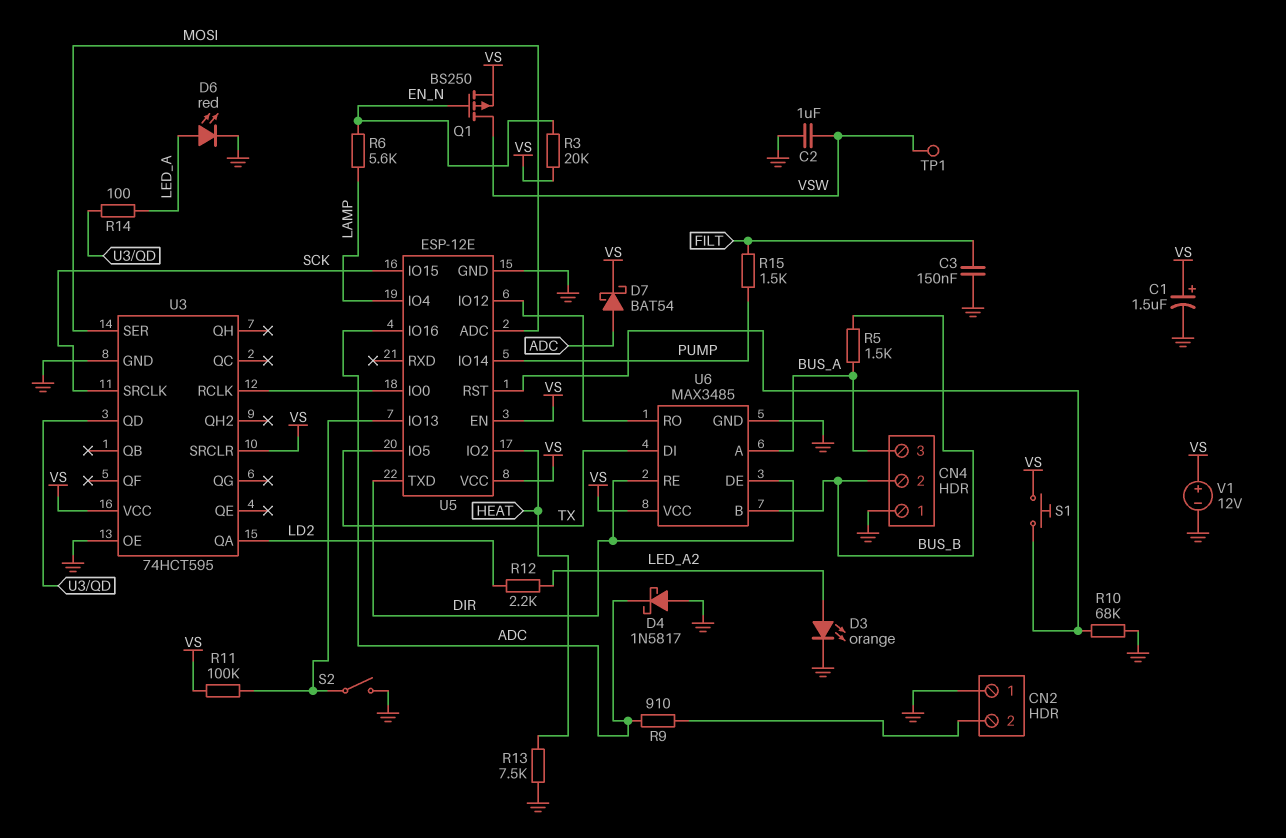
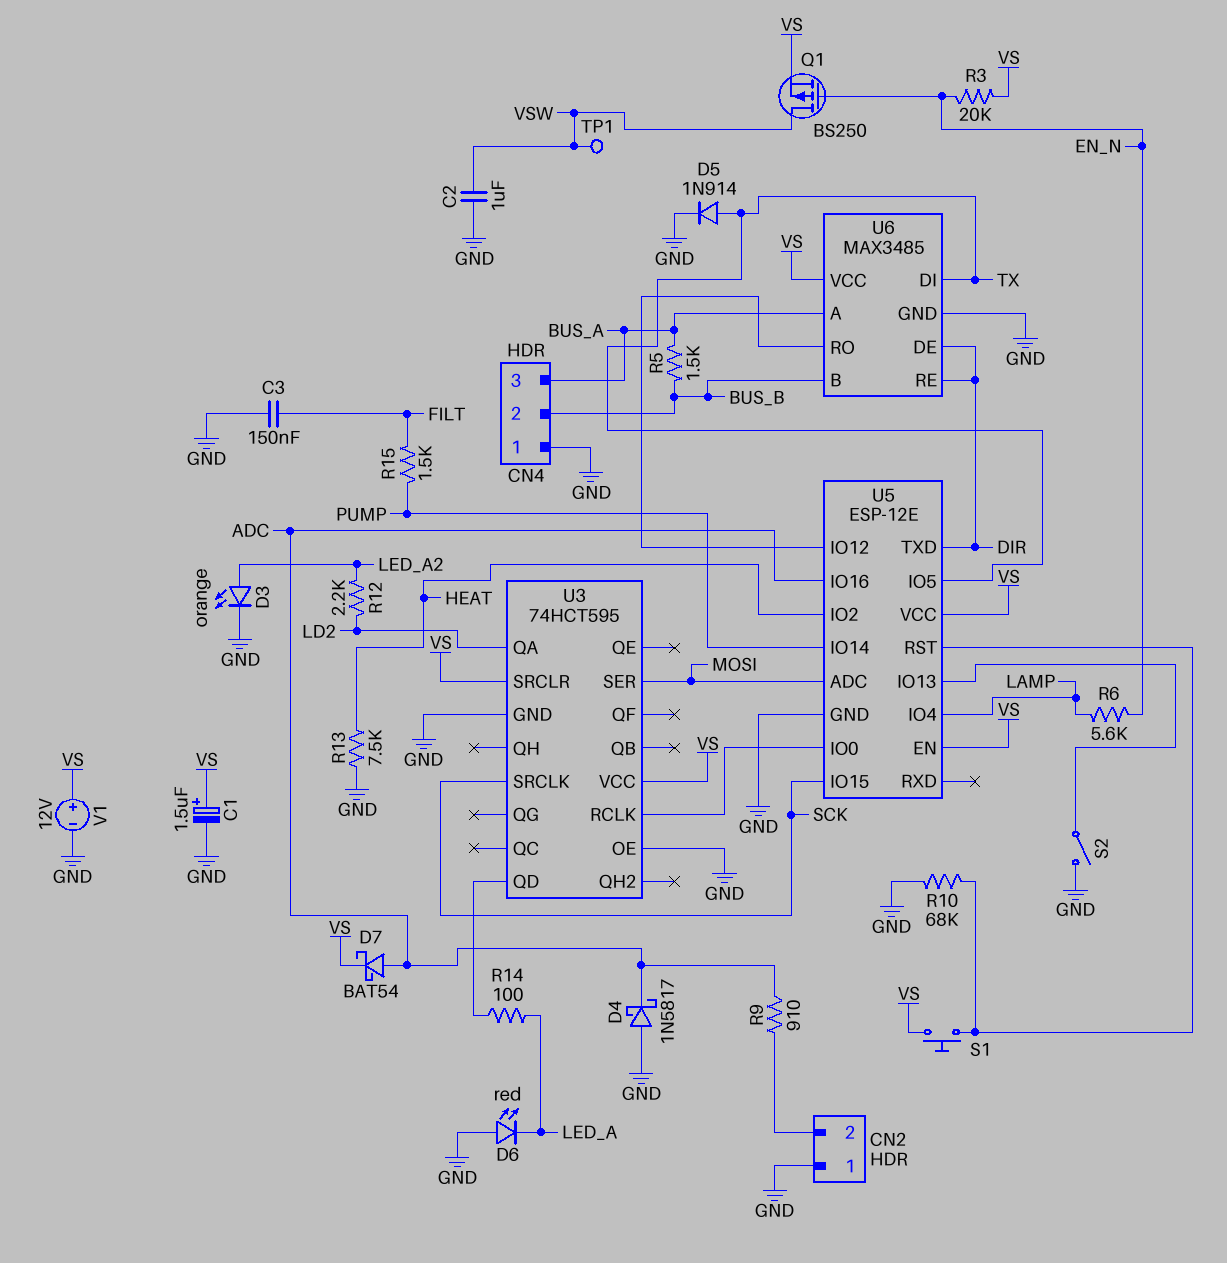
D5: none -> diode 1N914 (A TX, K GND)
D6: LED red (A LED_A, K GND) -> LED red (A GND, K LED_A)
R11: 100k (U5/IO13, VS) -> none

